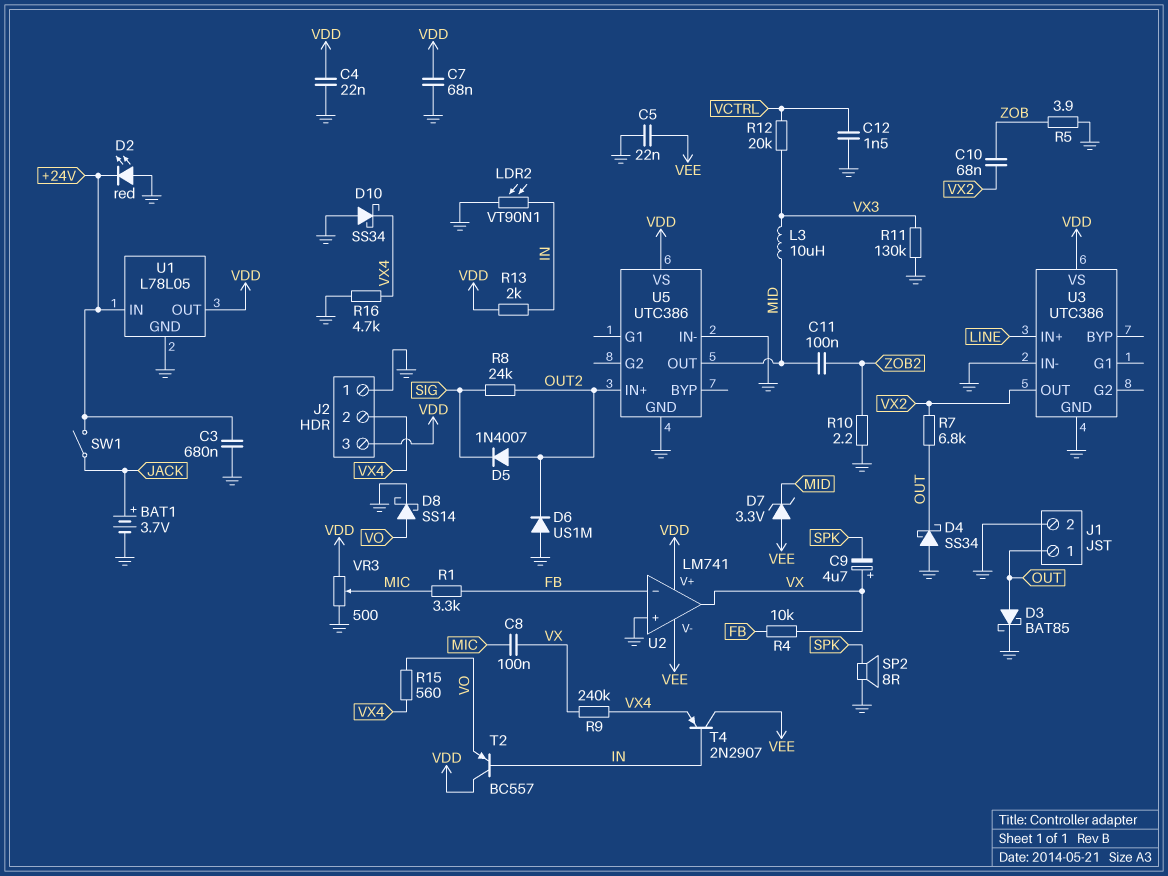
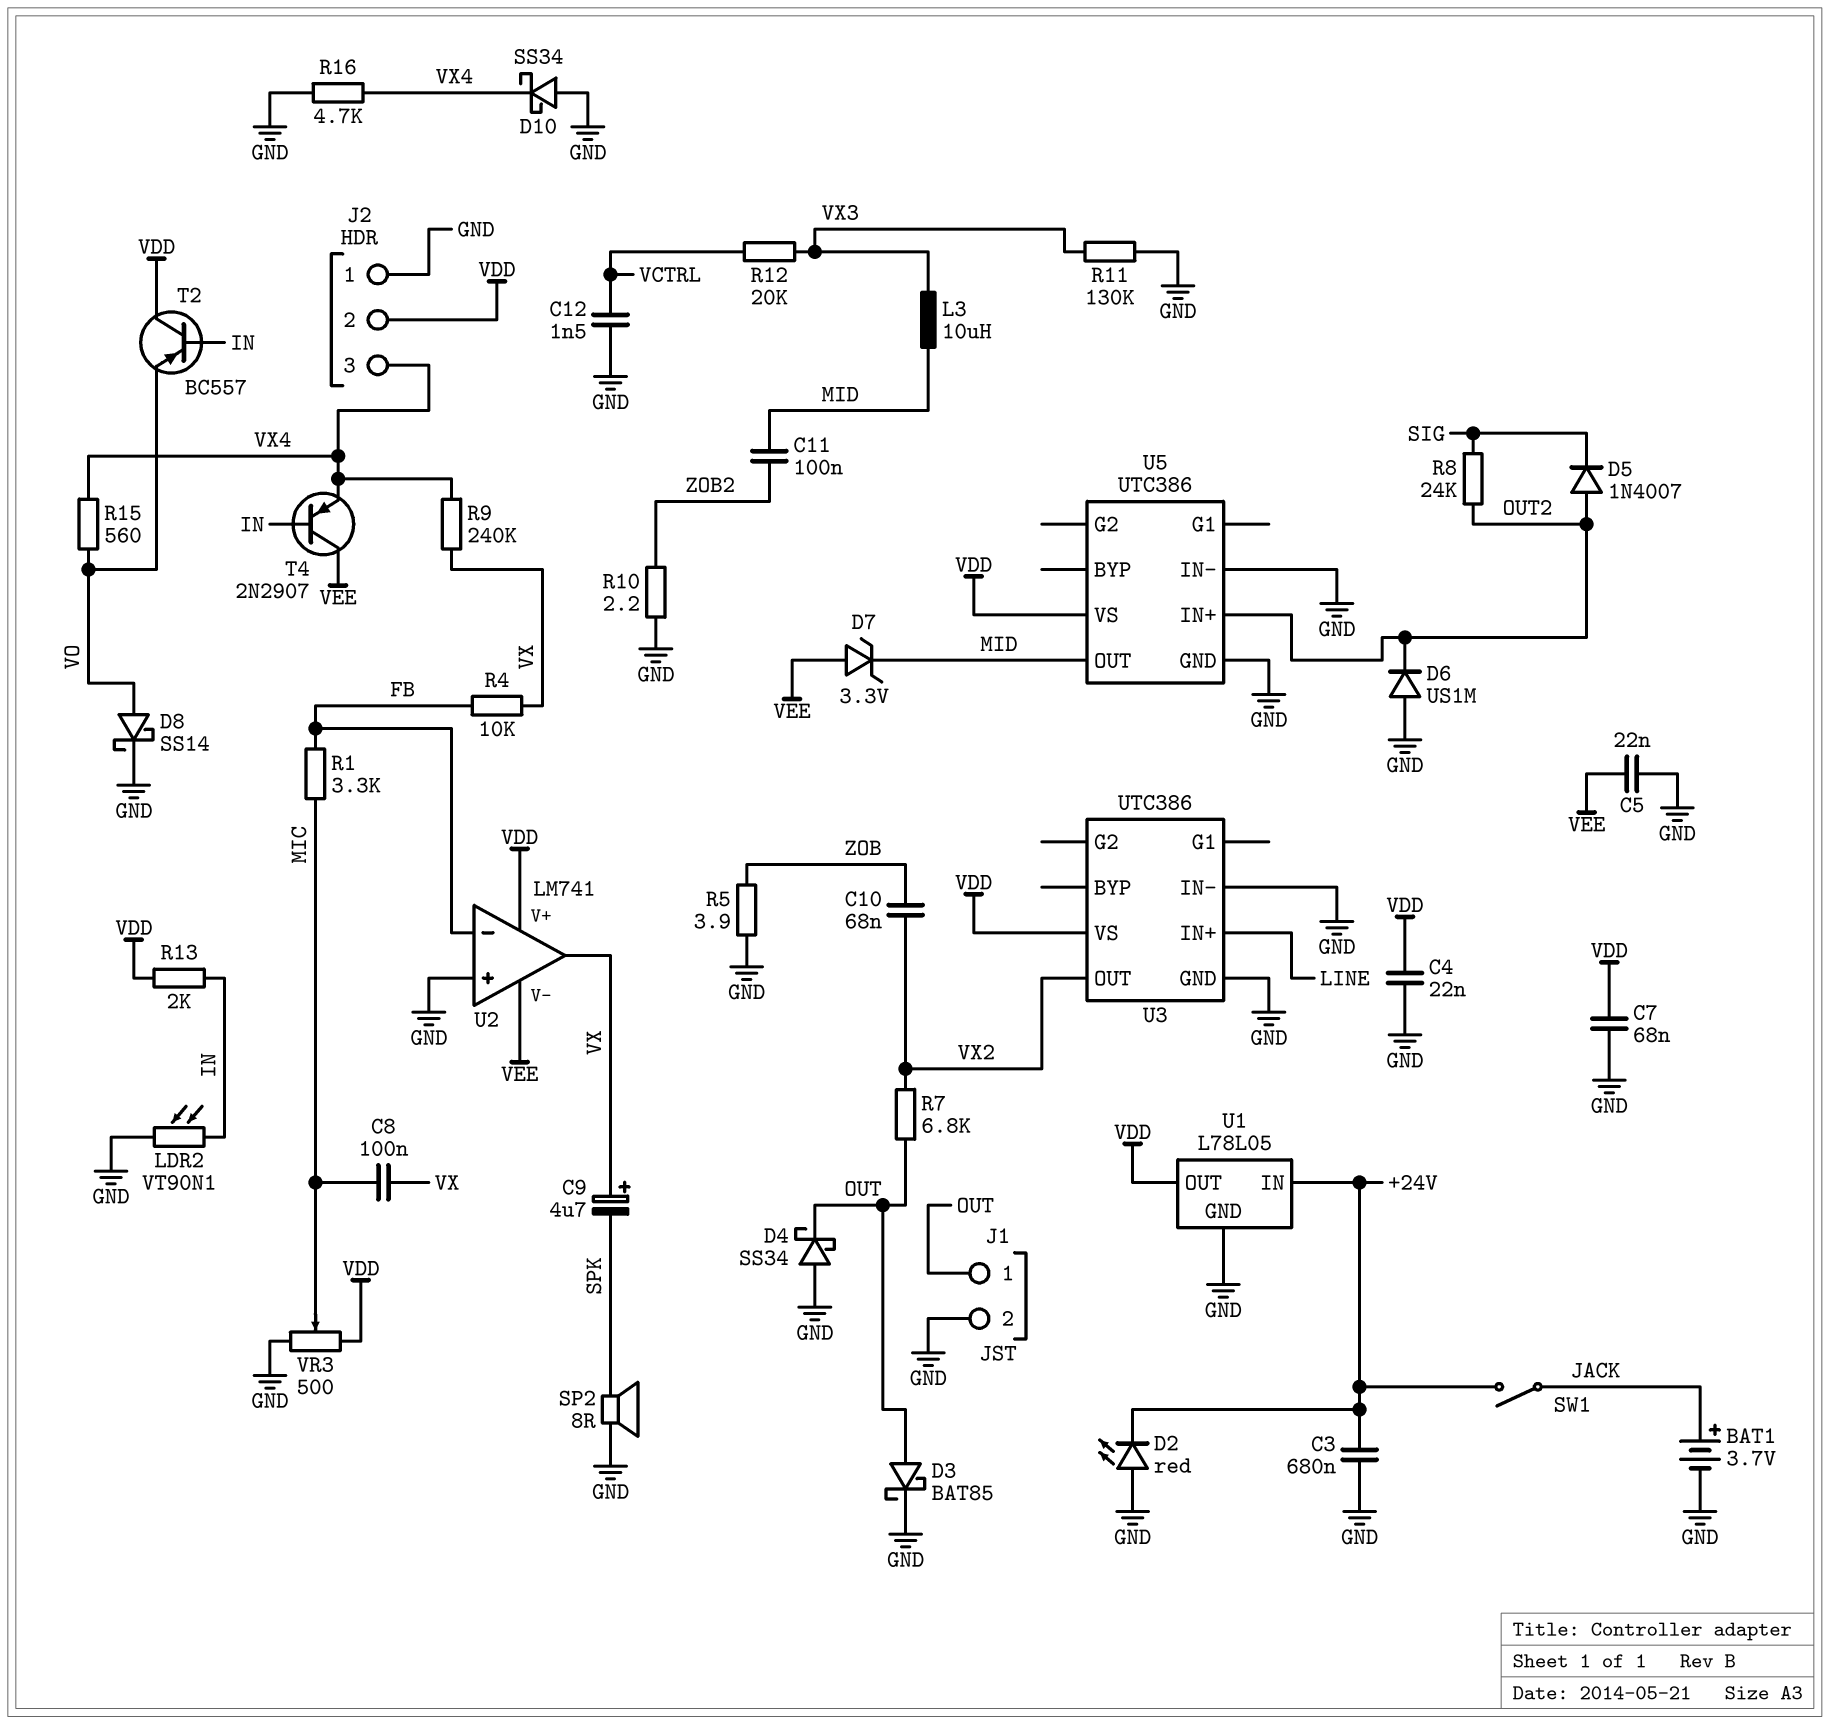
J2 pin 2: VX4 -> VDD
J2 pin 3: VDD -> VX4

